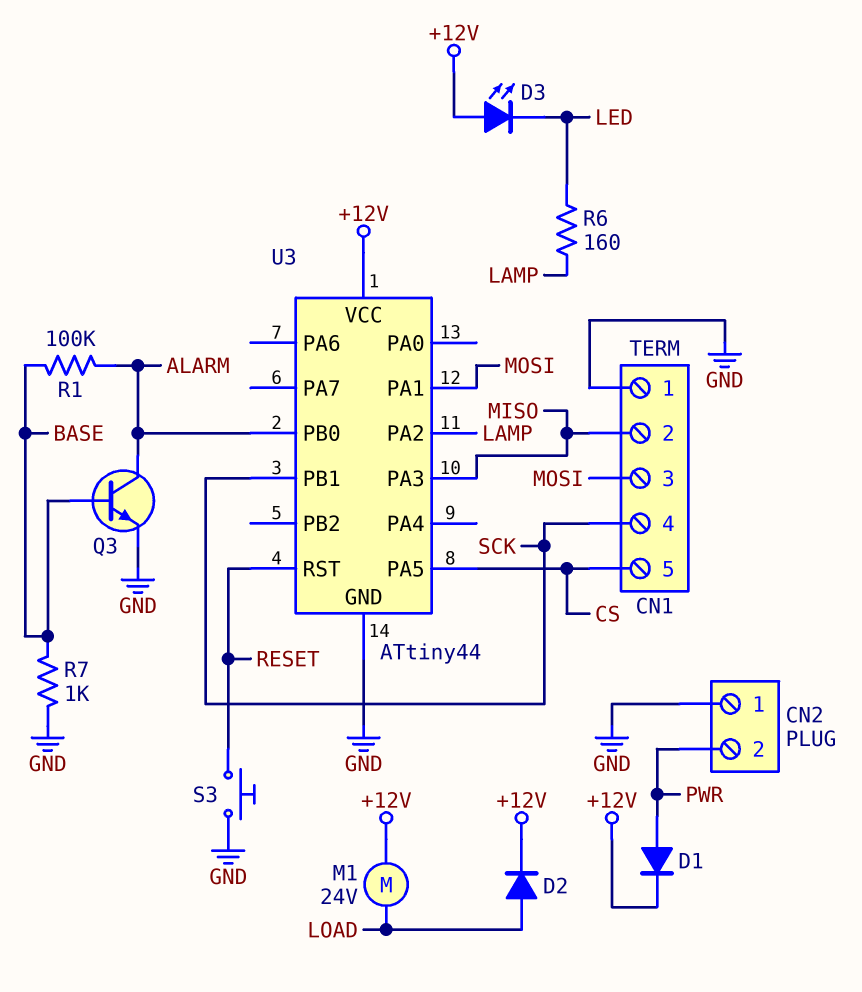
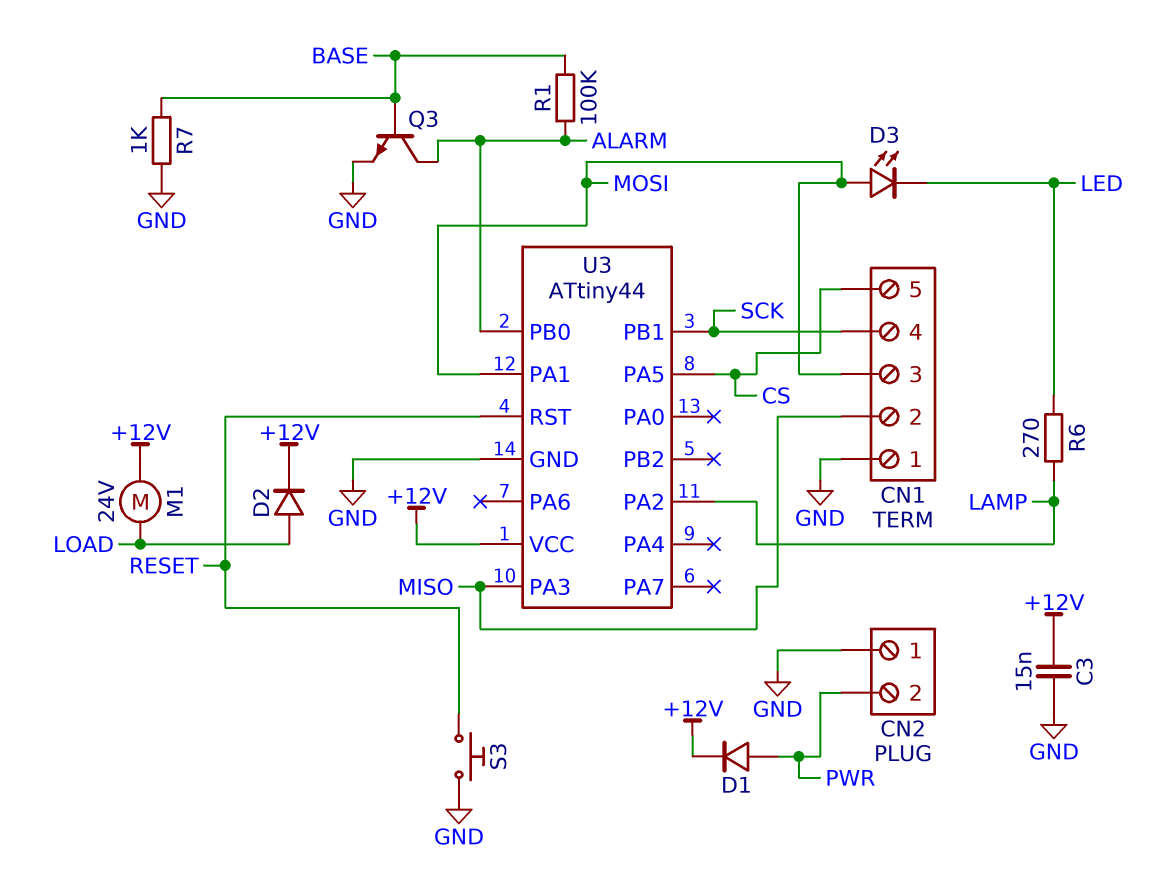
C3: none -> 15nF (+12V, GND)
D3: LED (A +12V, K LED) -> LED (A MOSI, K LED)
R6: 160 (LAMP, LED) -> 270 (LAMP, LED)

